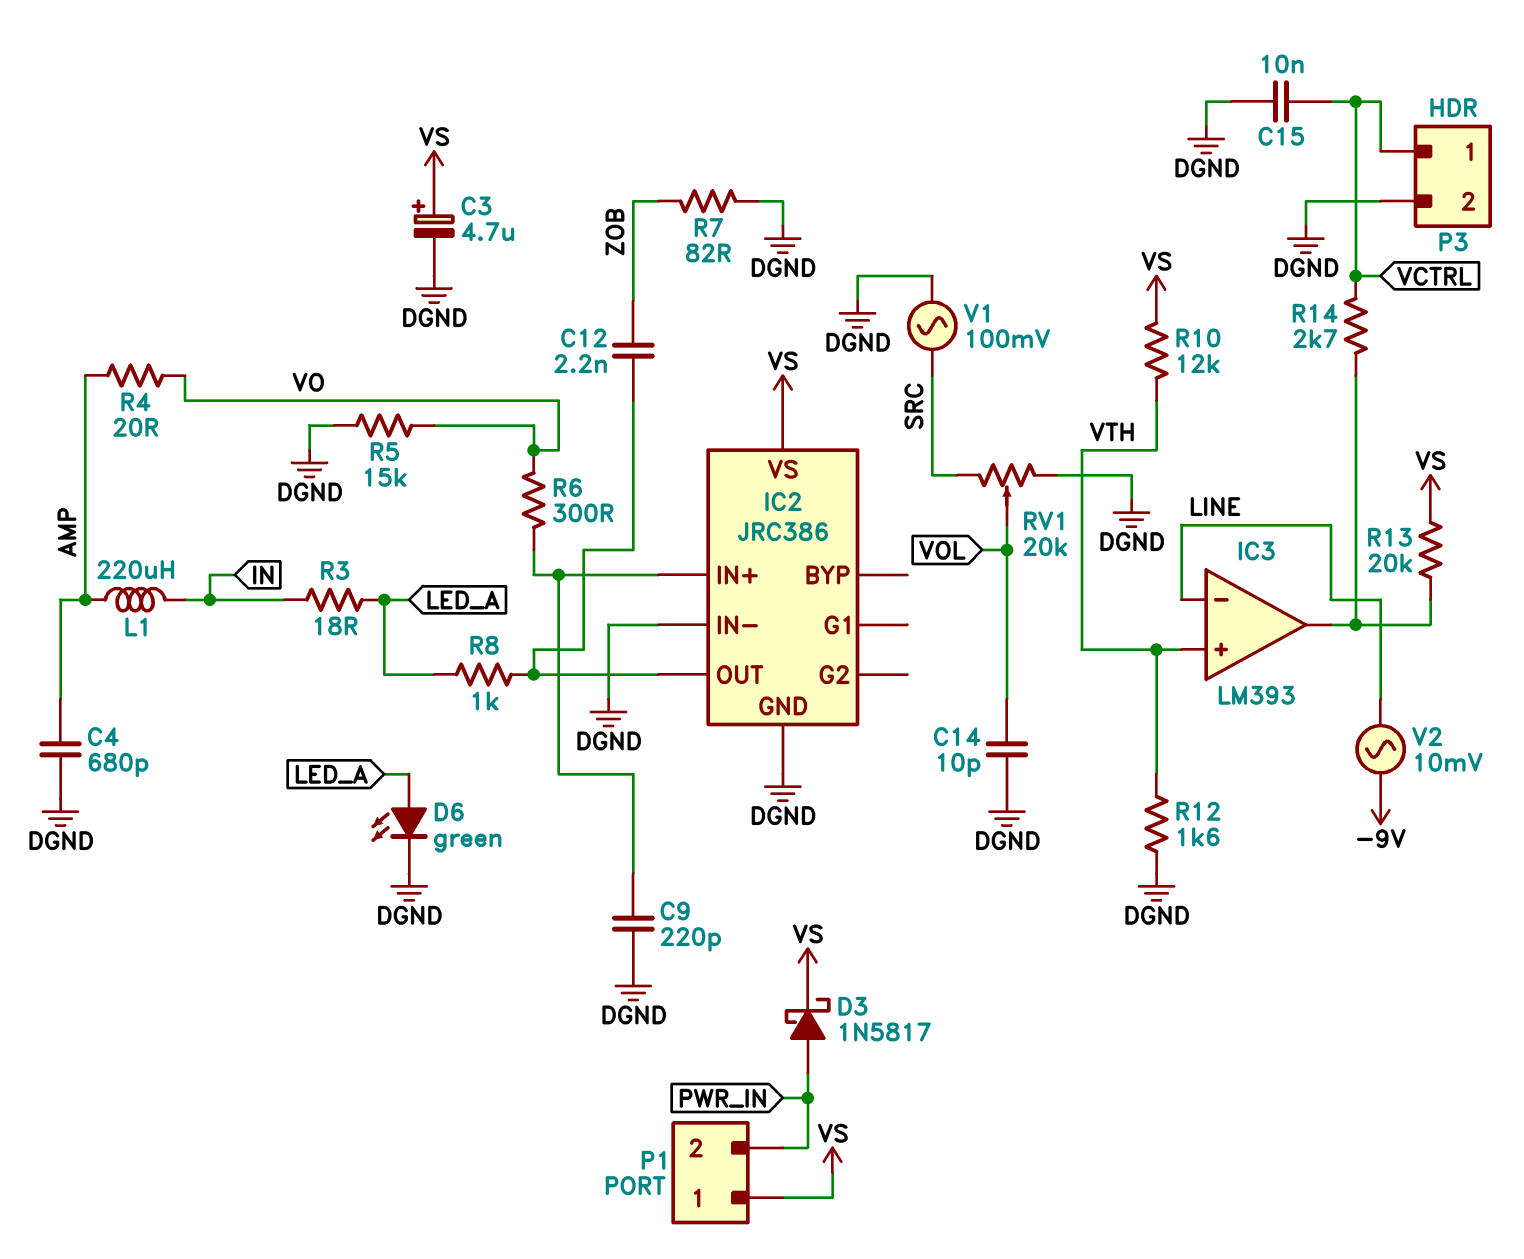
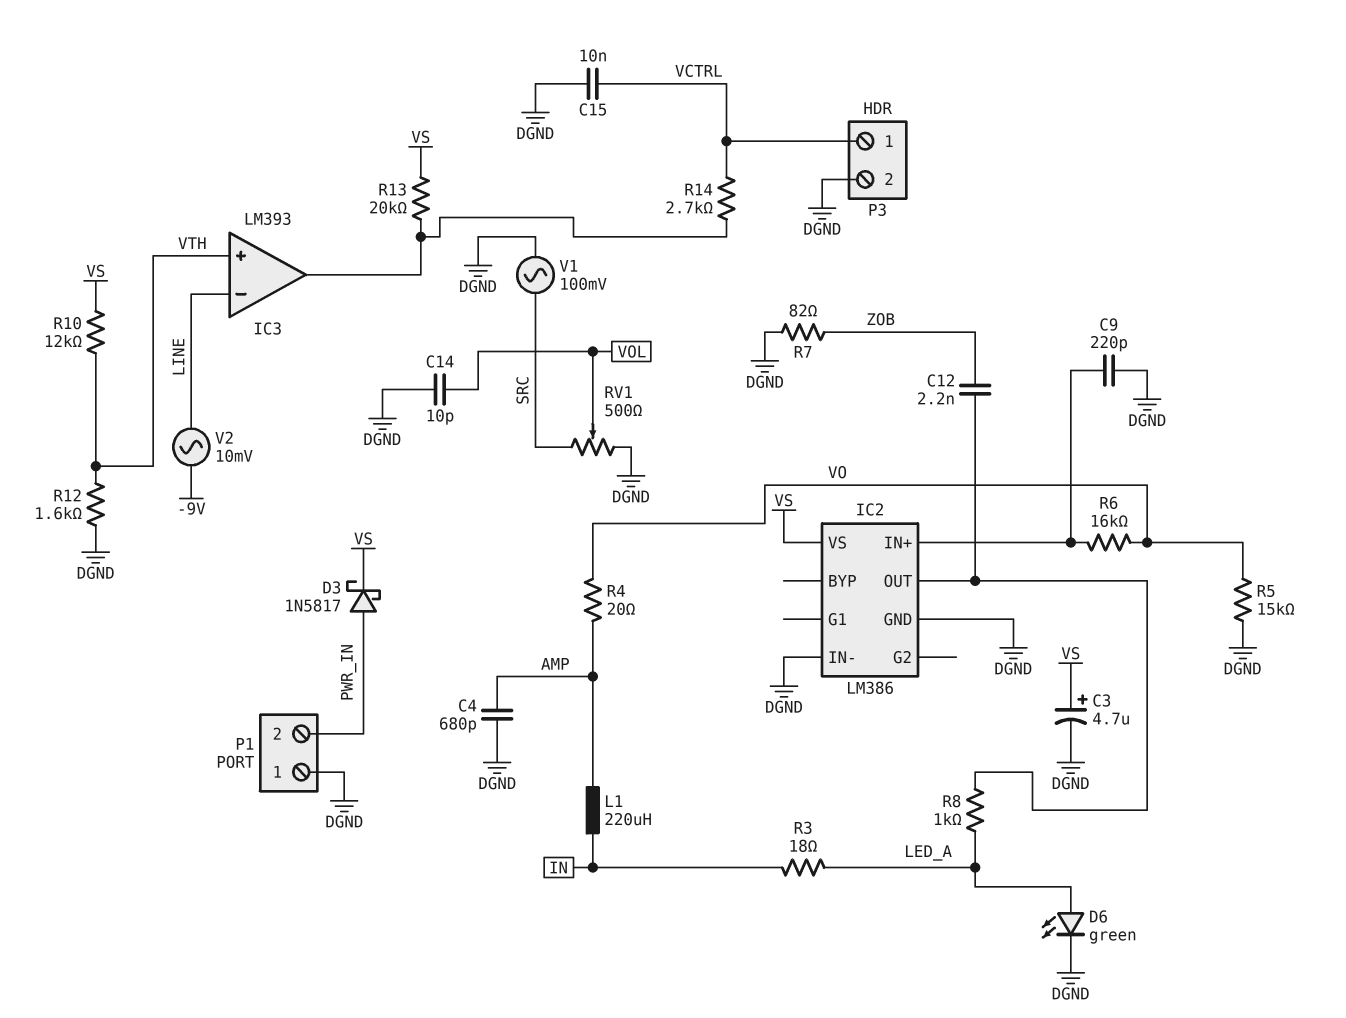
IC2: JRC386 -> LM386
P1 pin 1: VS -> DGND
R6: 300 (IC2/IN+, VO) -> 16k (IC2/IN+, VO)
RV1: 20k (DGND, SRC, wiper VOL) -> 500 (DGND, SRC, wiper VOL)

